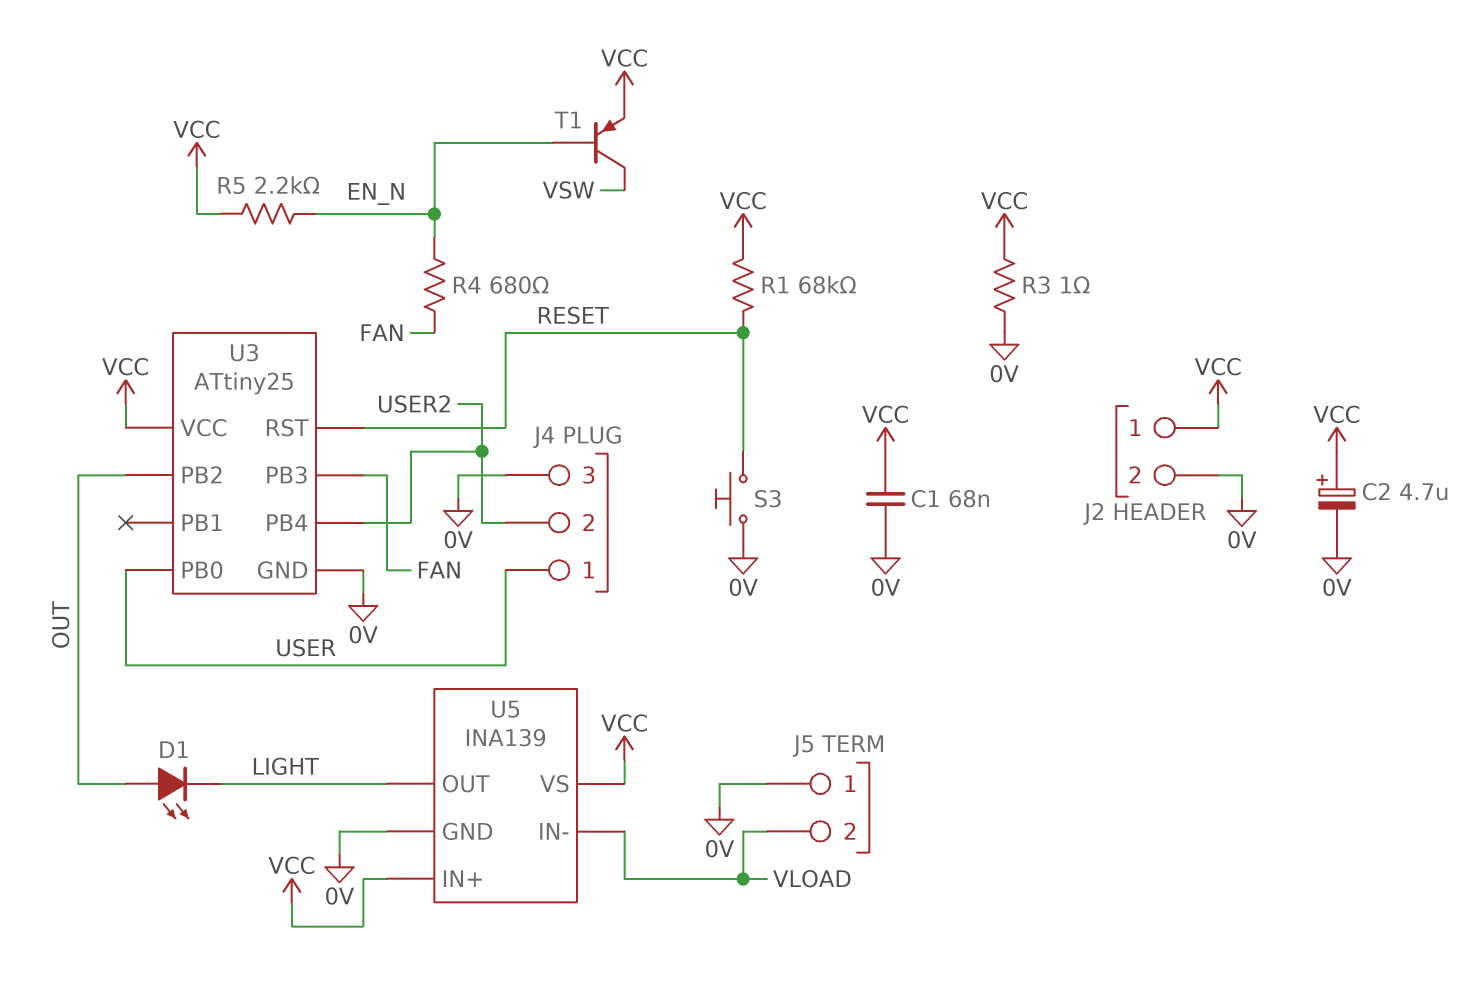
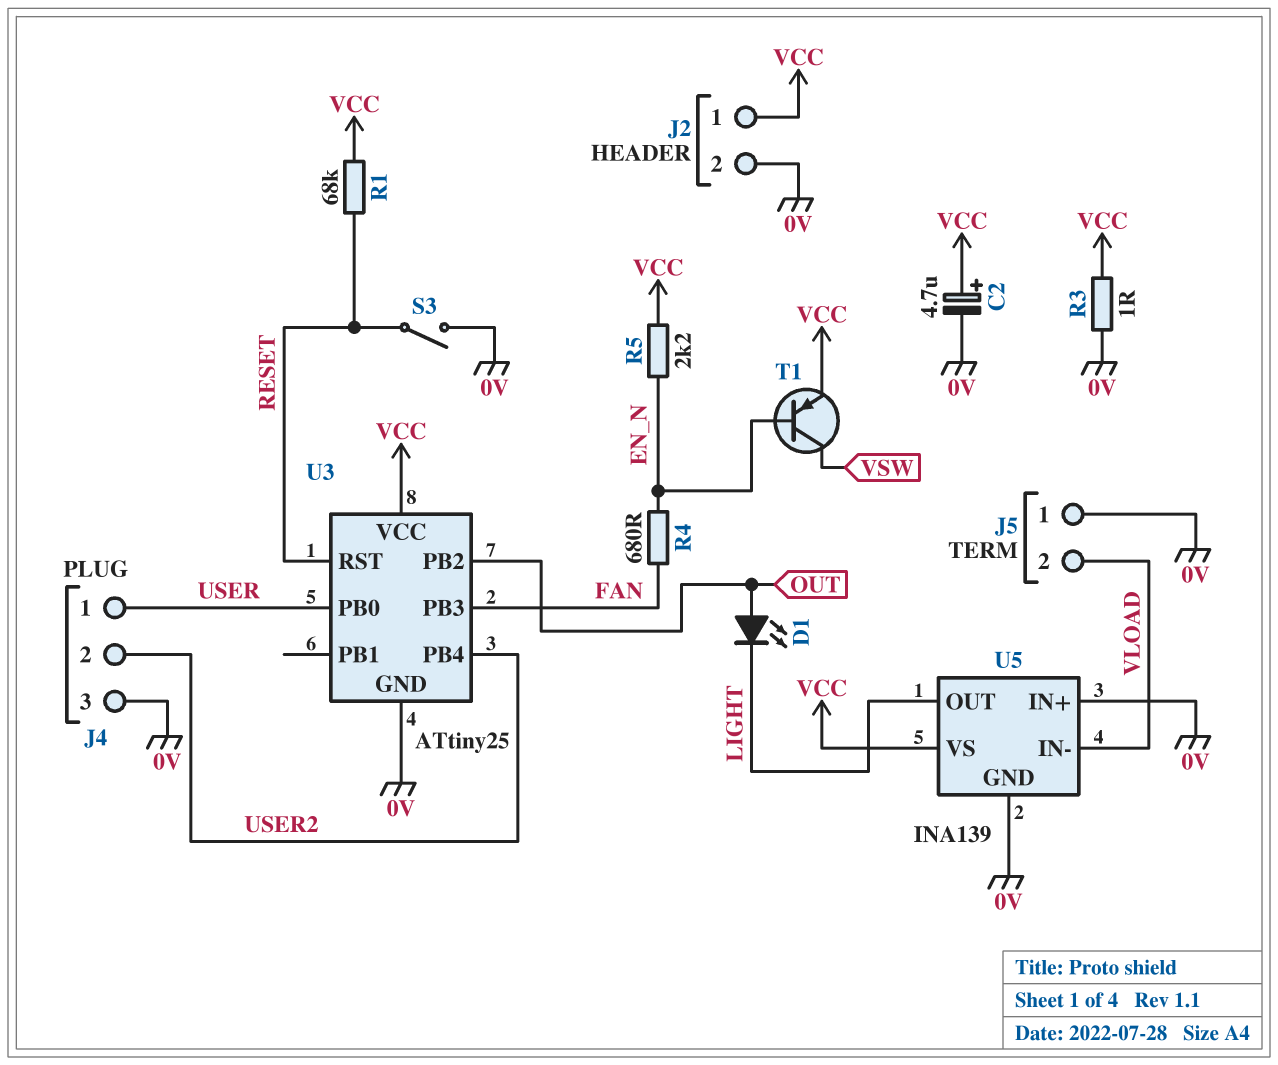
C1: 68nF (0V, VCC) -> none
S3: button (0V, RESET) -> switch (0V, RESET)
U5 pin IN+: VCC -> 0V

